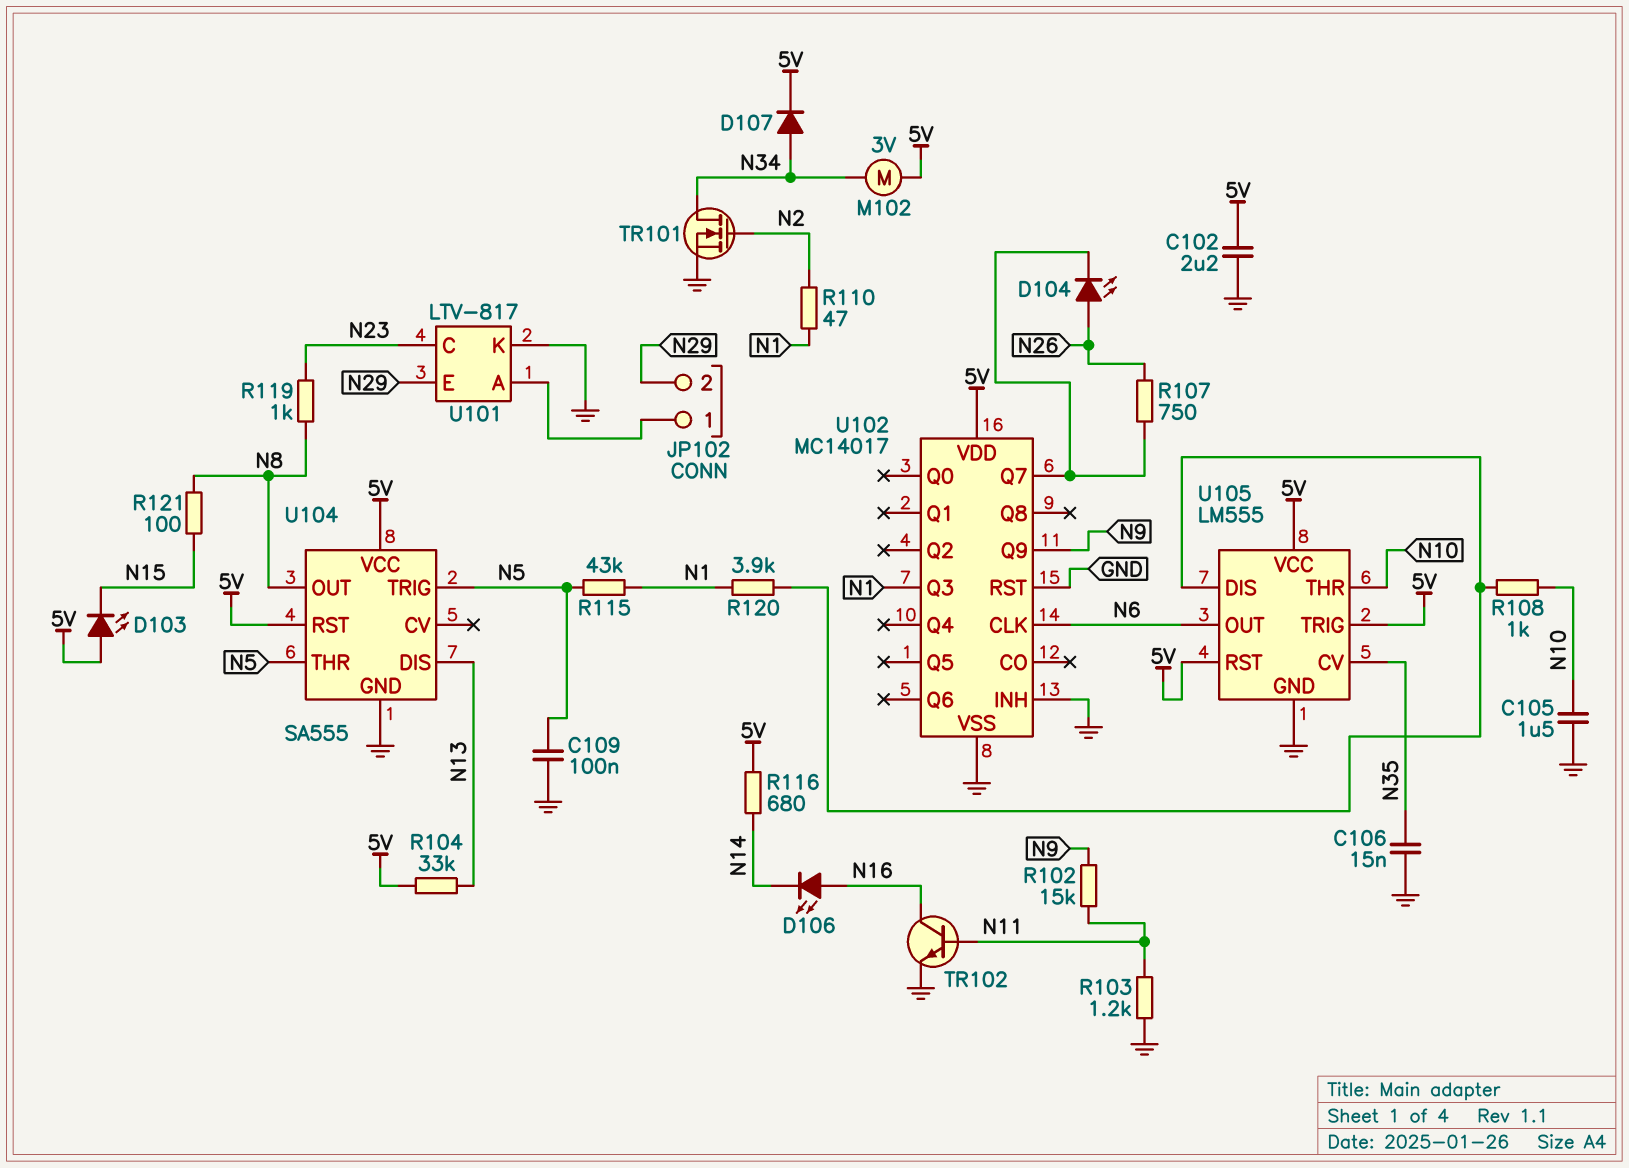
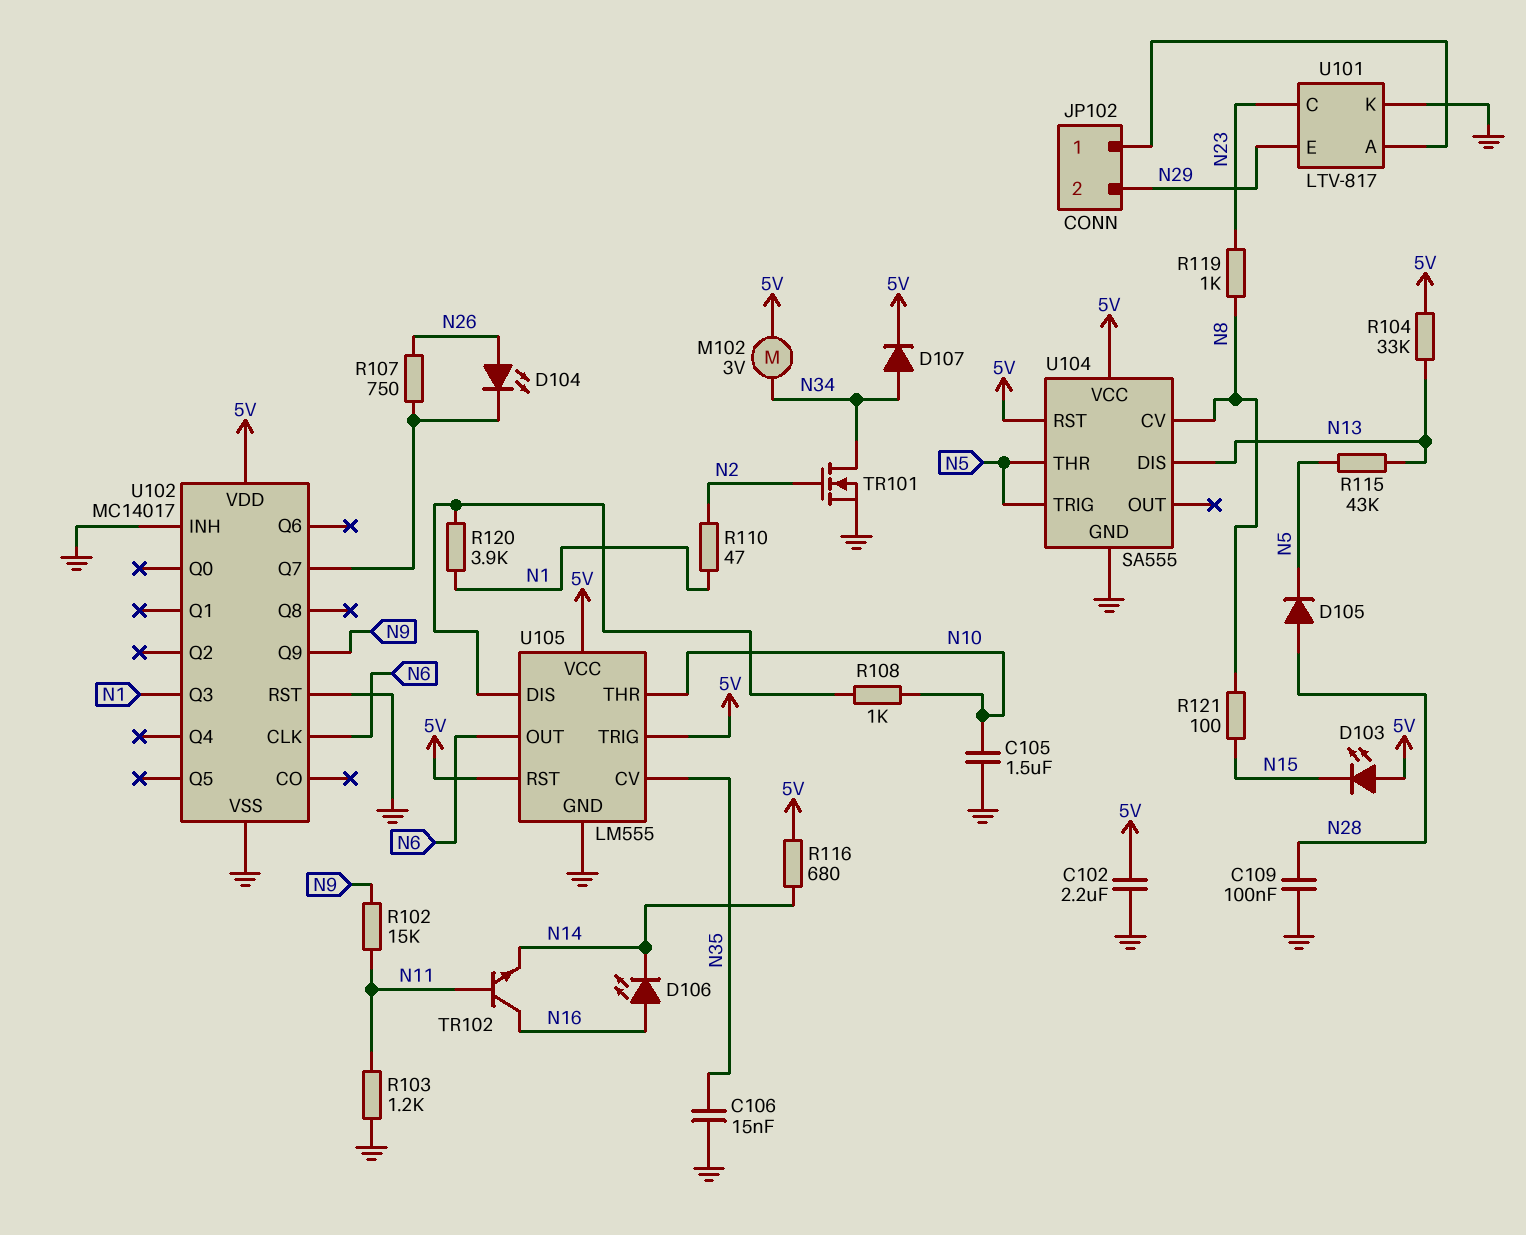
C109: 100nF (GND, N5) -> 100nF (GND, N28)
D105: none -> diode (A N28, K N5)
R115: 43k (N1, N5) -> 43k (N5, N13)
TR102: NPN (B N11, C N16, E GND) -> NPN (B N11, C N16, E N14)
U104 pin CV: none -> N8
U104 pin OUT: N8 -> none

